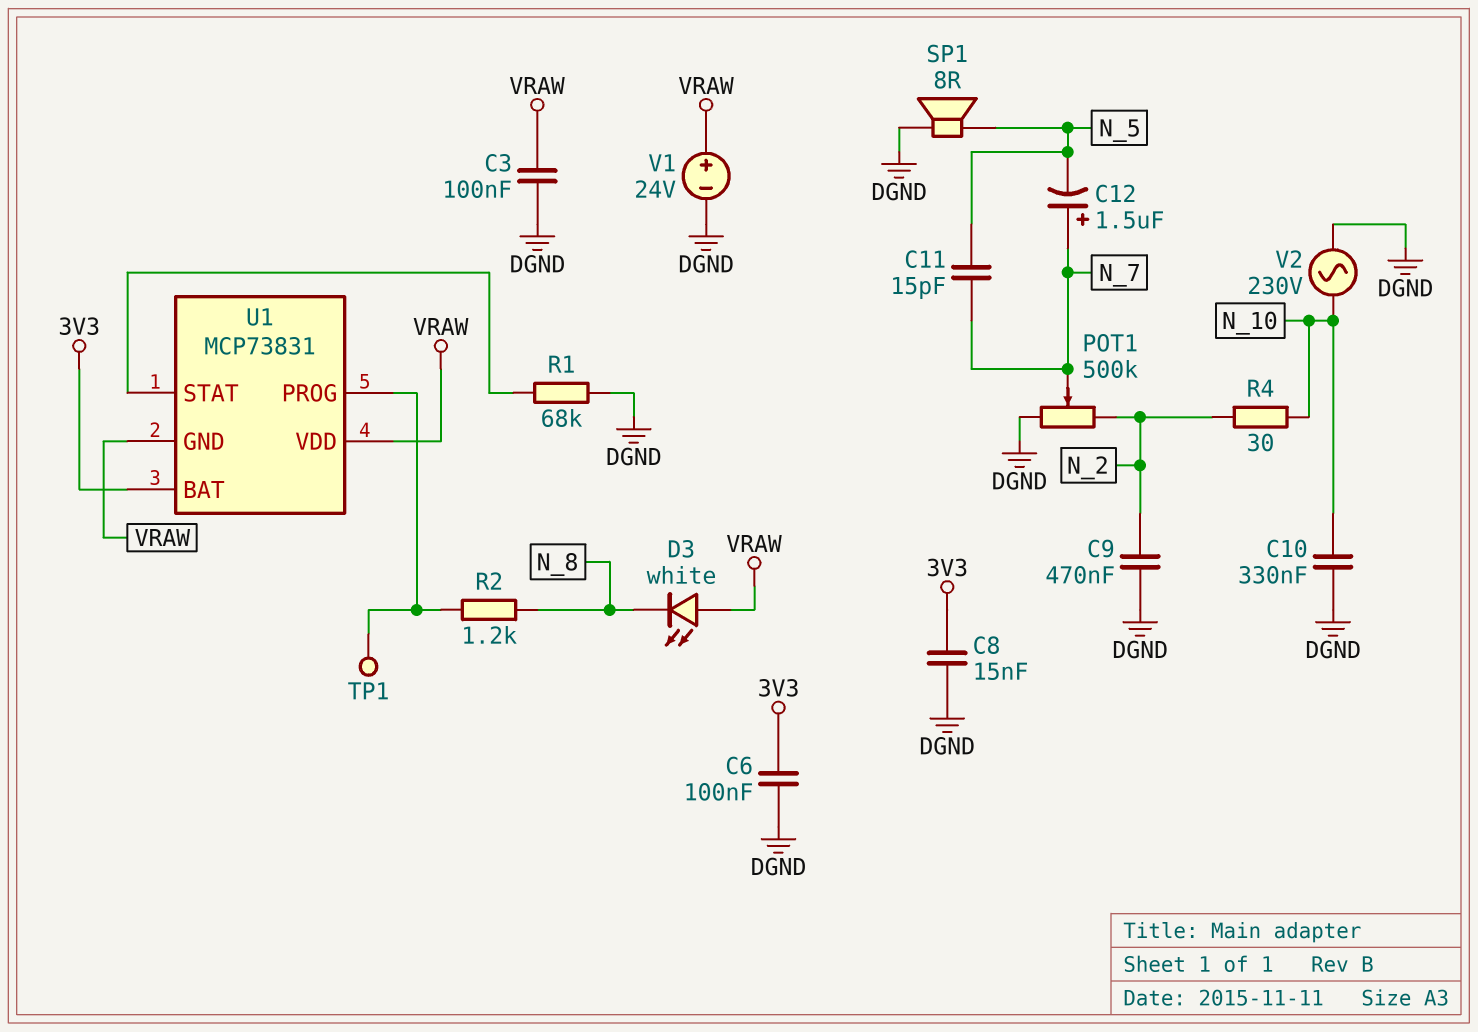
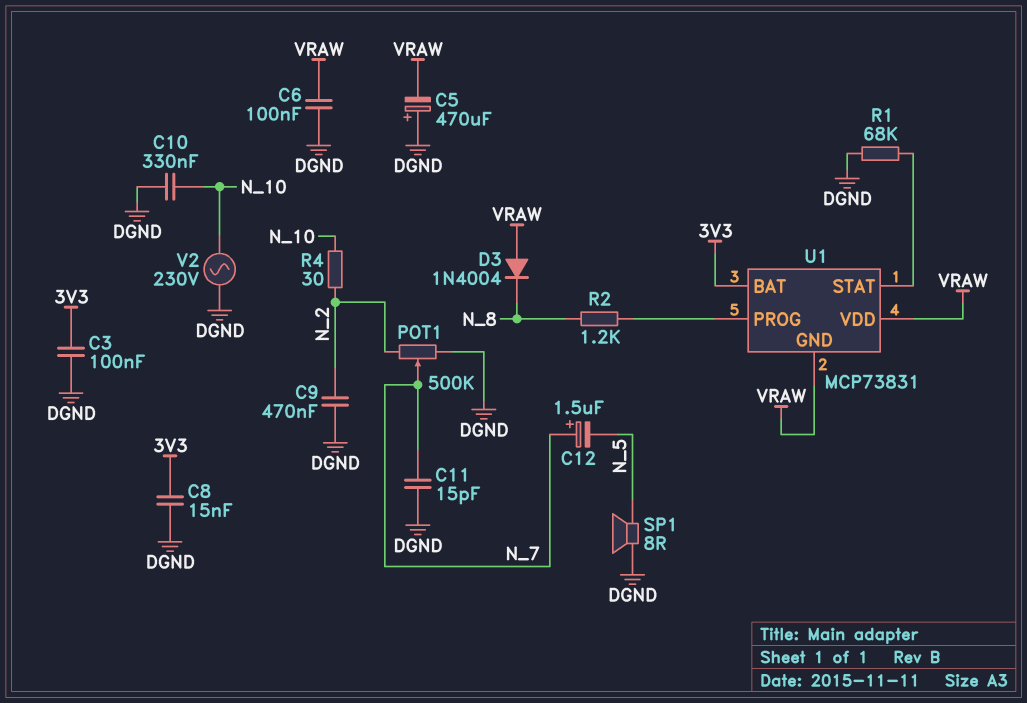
C3: 100nF (DGND, VRAW) -> 100nF (3V3, DGND)
C5: none -> 470uF (plus DGND, minus VRAW)
C6: 100nF (3V3, DGND) -> 100nF (DGND, VRAW)
C11: 15pF (N_5, N_7) -> 15pF (DGND, N_7)
D3: LED white (A VRAW, K N_8) -> diode 1N4004 (A VRAW, K N_8)
TP1: test point (U1/PROG) -> none
V1: 24V (plus VRAW, minus DGND) -> none

